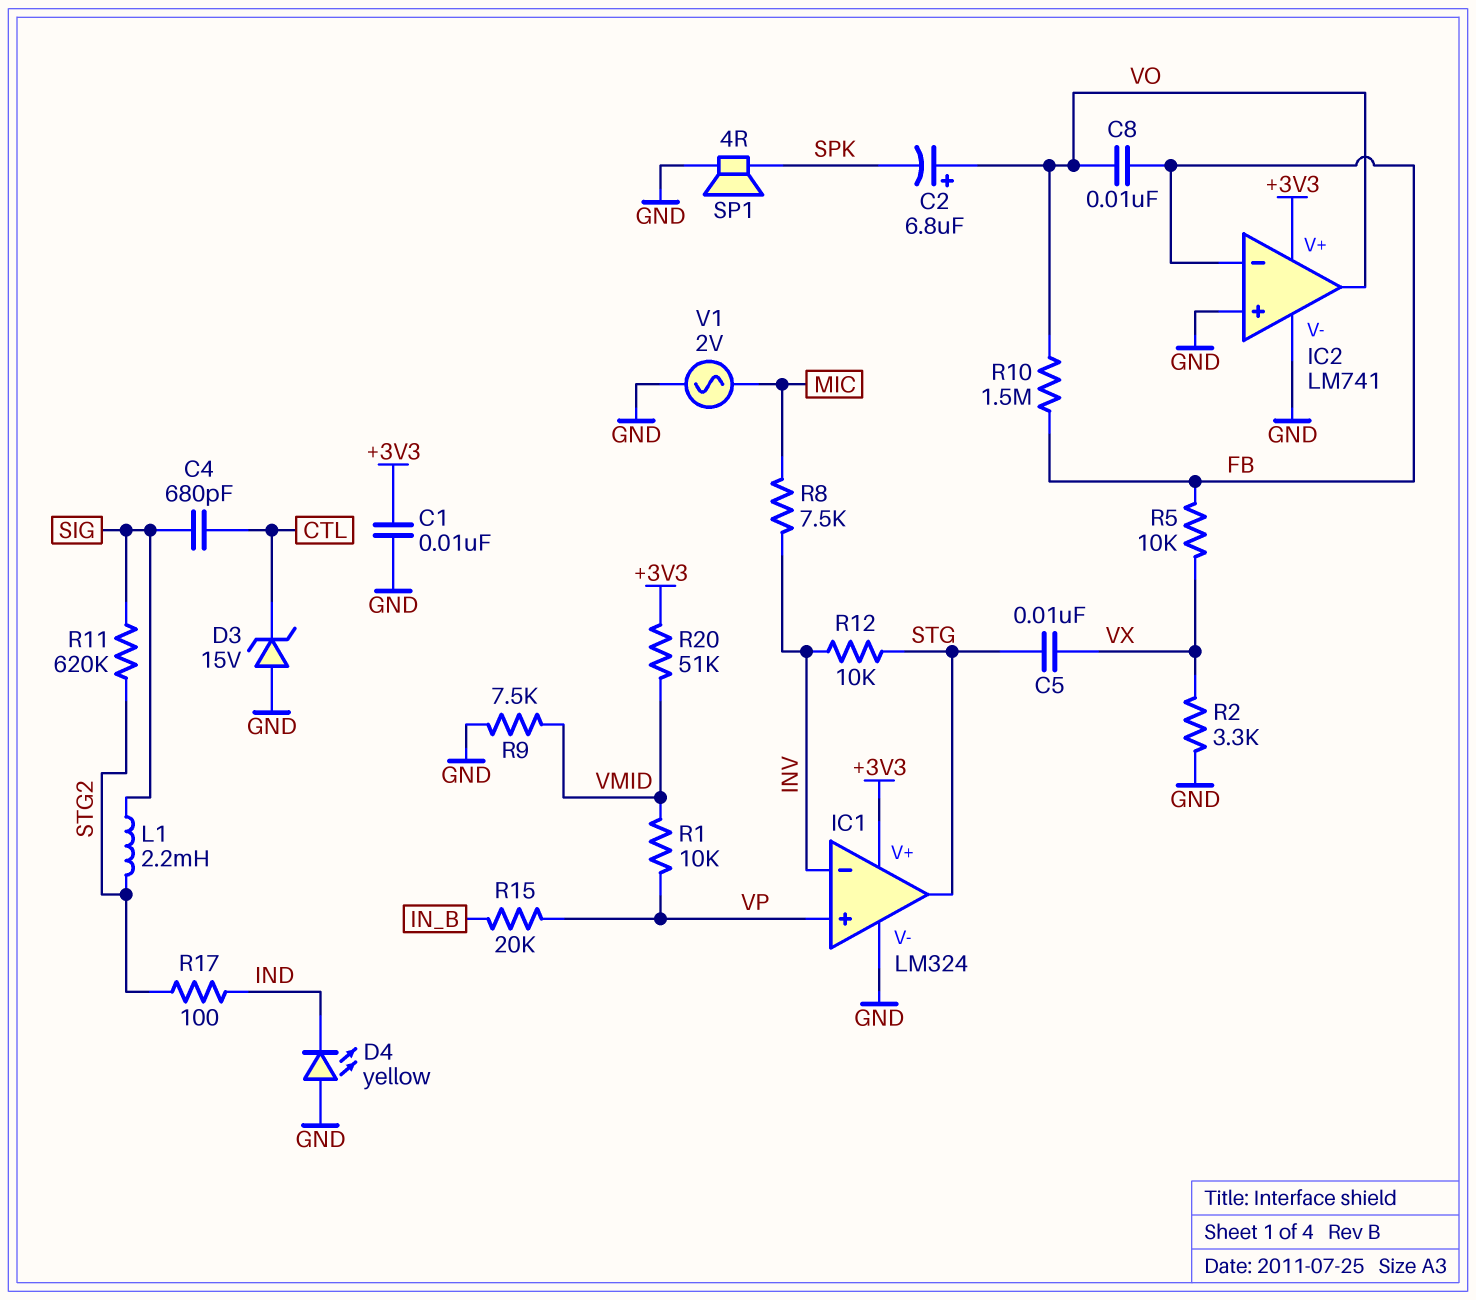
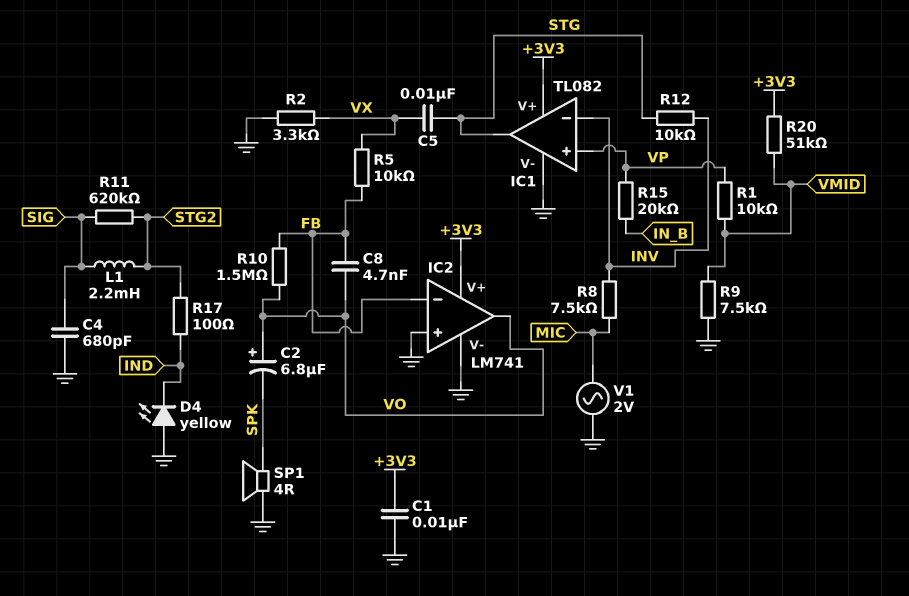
C4: 680pF (CTL, SIG) -> 680pF (GND, SIG)
C8: 10nF (FB, VO) -> 4.7nF (FB, VO)
D3: zener 15V (A GND, K CTL) -> none
IC1: LM324 -> TL082

